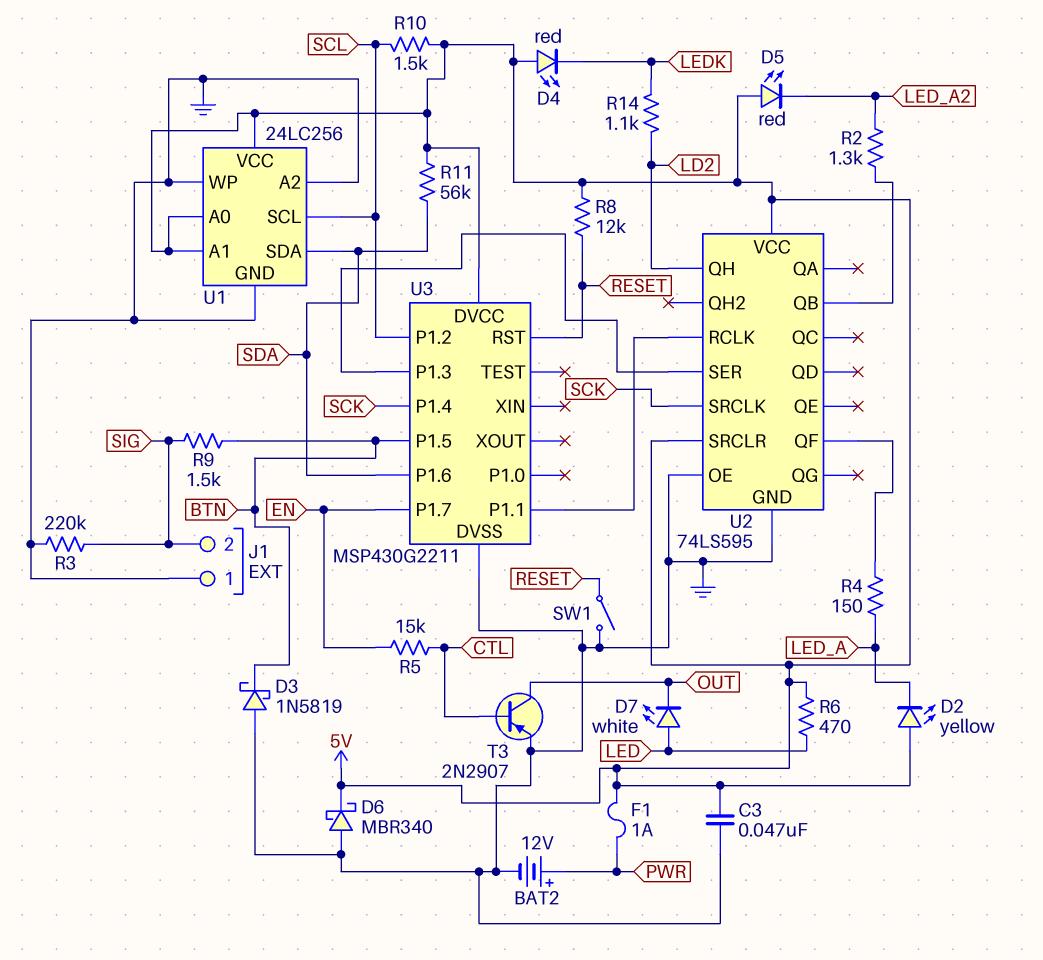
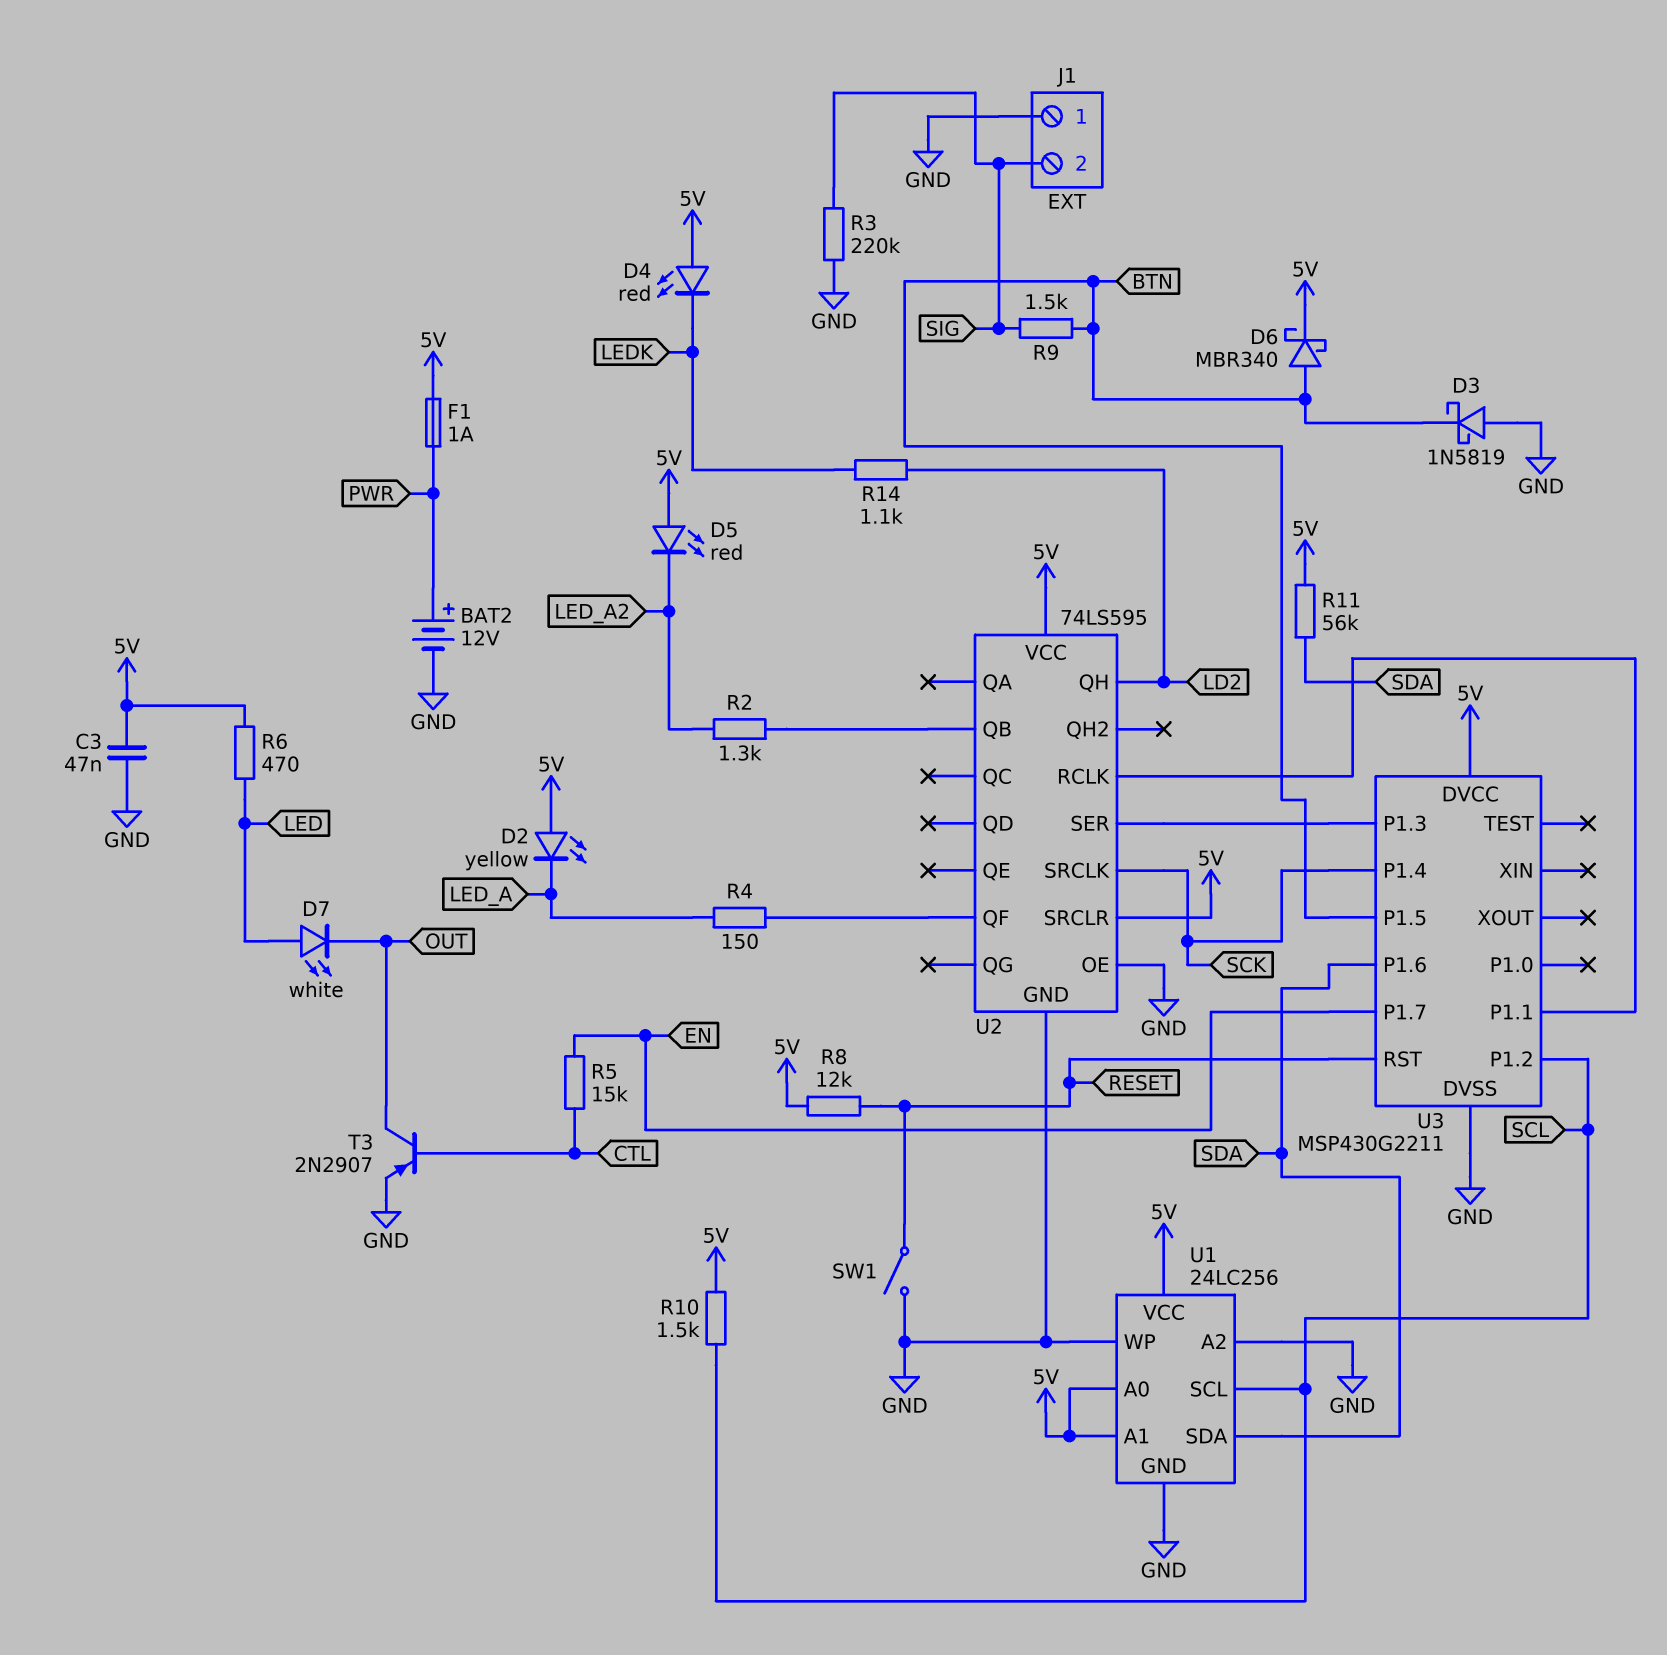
D6: schottky MBR340 (A GND, K 5V) -> schottky MBR340 (A BTN, K 5V)

